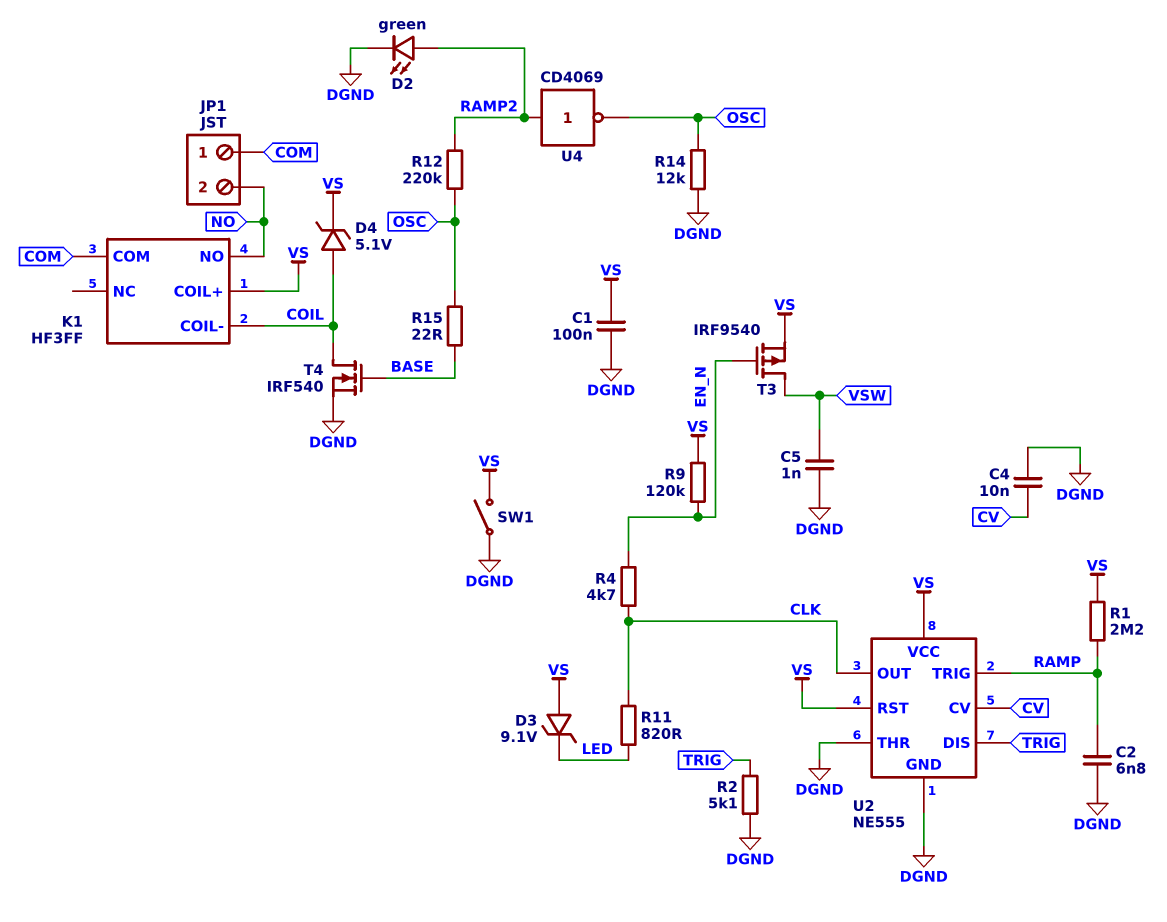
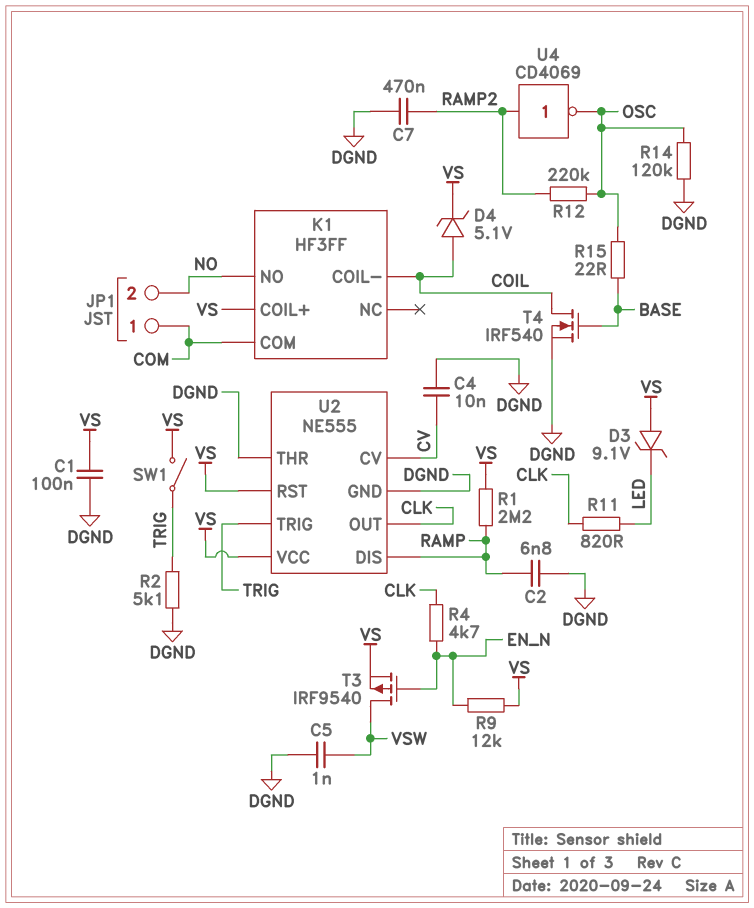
C7: none -> 470nF (DGND, RAMP2)
D2: LED green (A RAMP2, K DGND) -> none
R9: 120k (EN_N, VS) -> 12k (EN_N, VS)
R14: 12k (DGND, OSC) -> 120k (DGND, OSC)
SW1: switch (DGND, VS) -> switch (TRIG, VS)
U2 pin DIS: TRIG -> RAMP
U2 pin TRIG: RAMP -> TRIG

